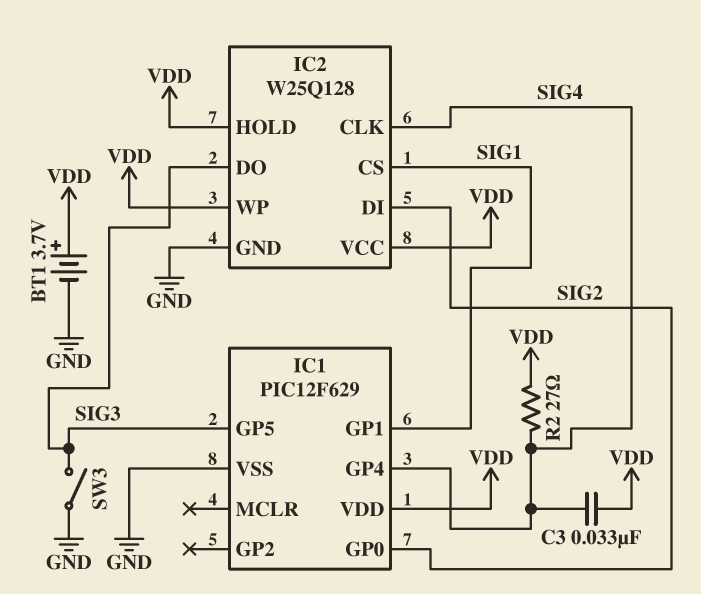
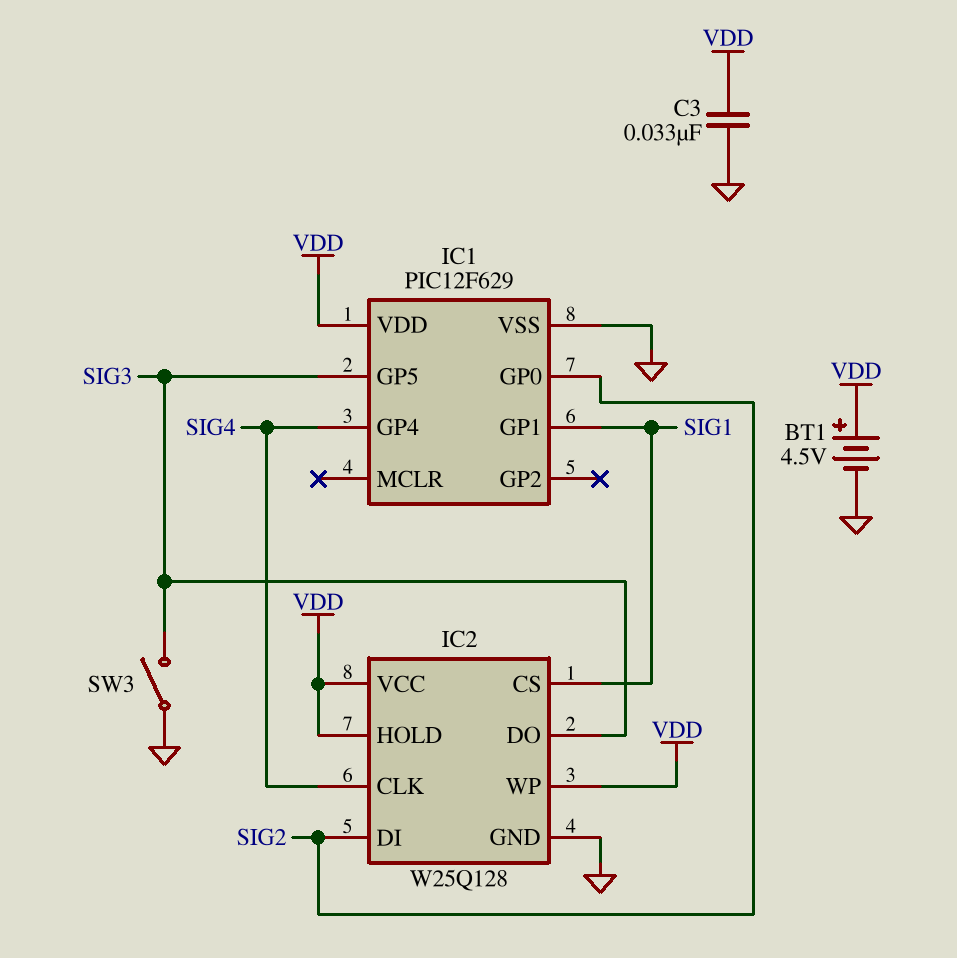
BT1: 3.7V (plus VDD, minus GND) -> 4.5V (plus VDD, minus GND)
C3: 33nF (SIG4, VDD) -> 33nF (GND, VDD)
R2: 27 (SIG4, VDD) -> none

